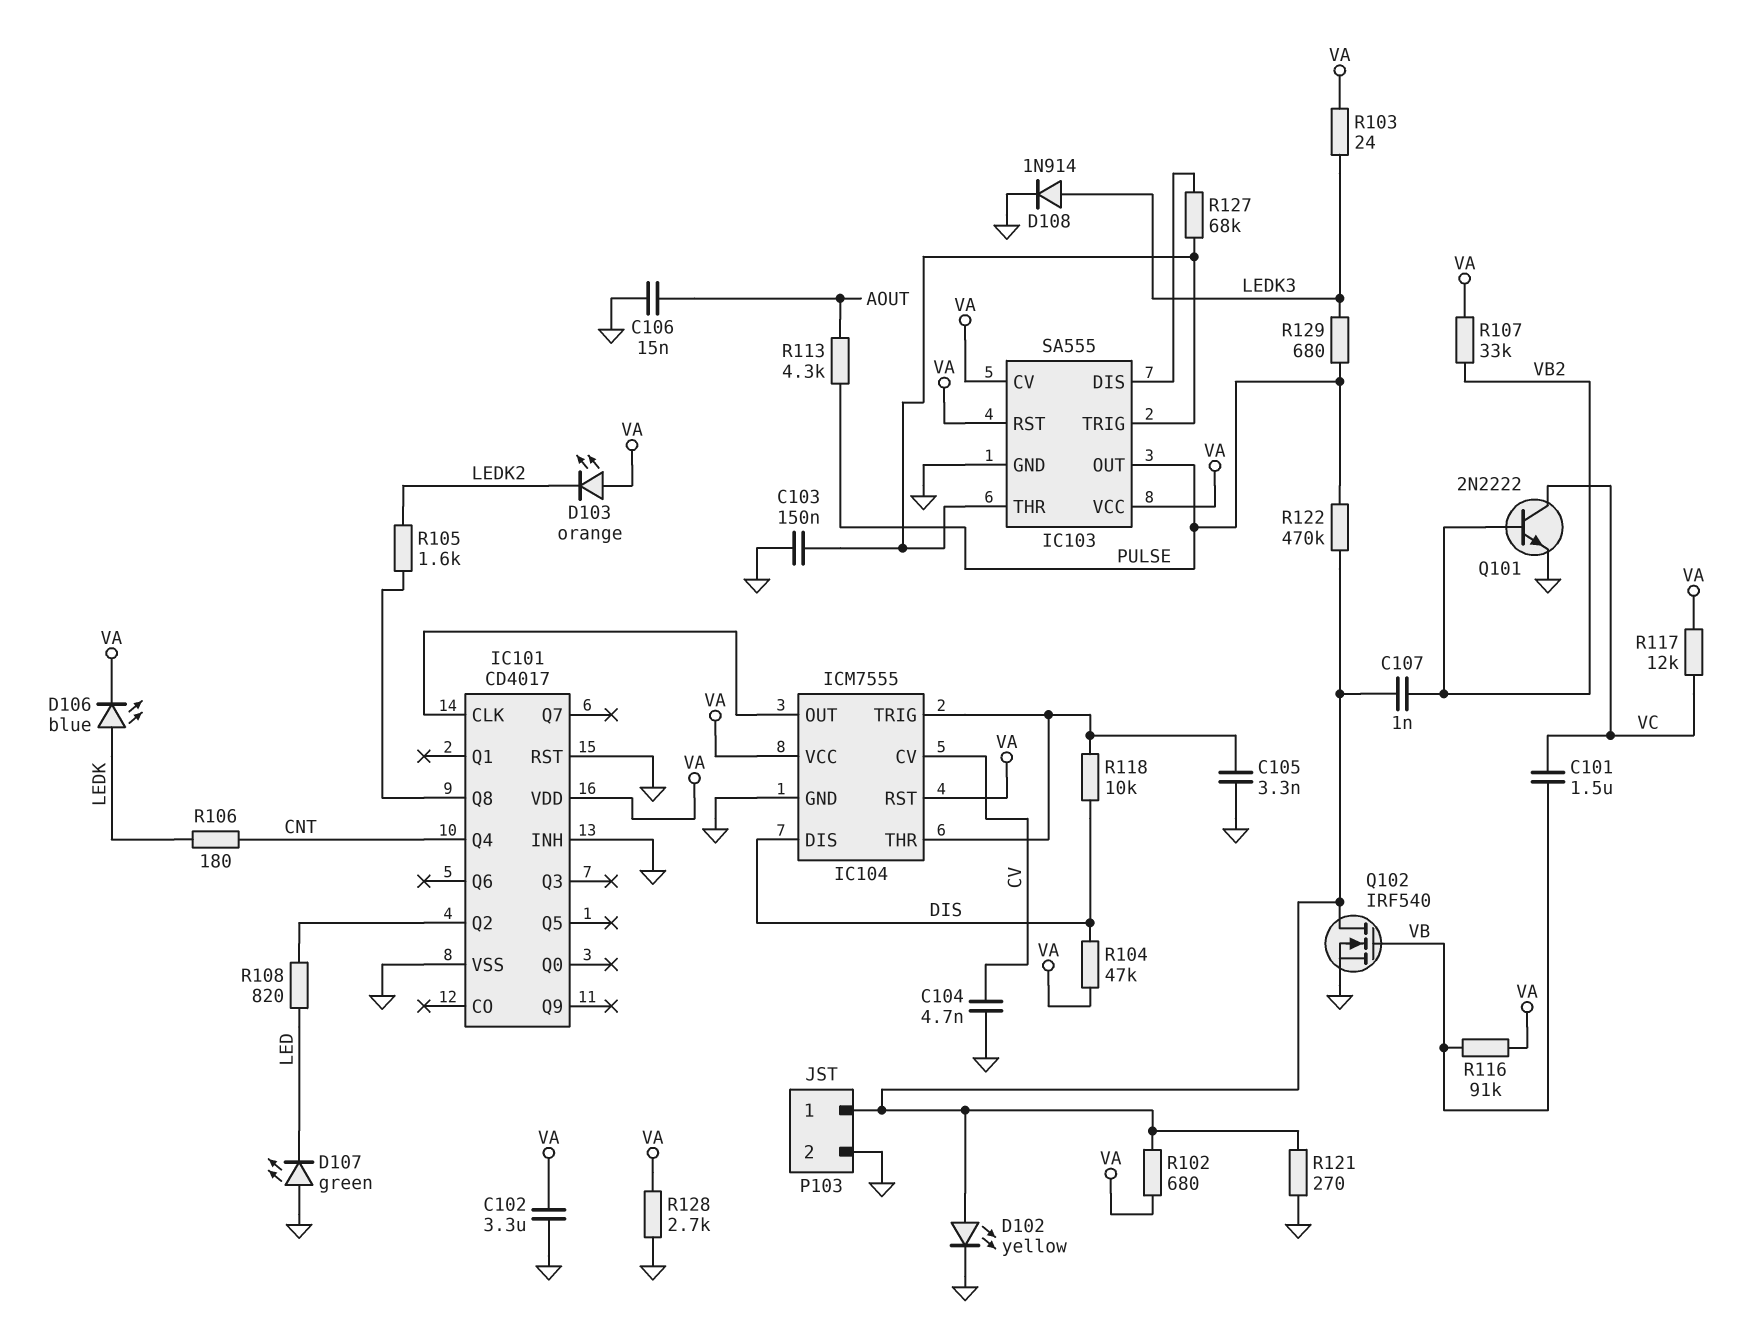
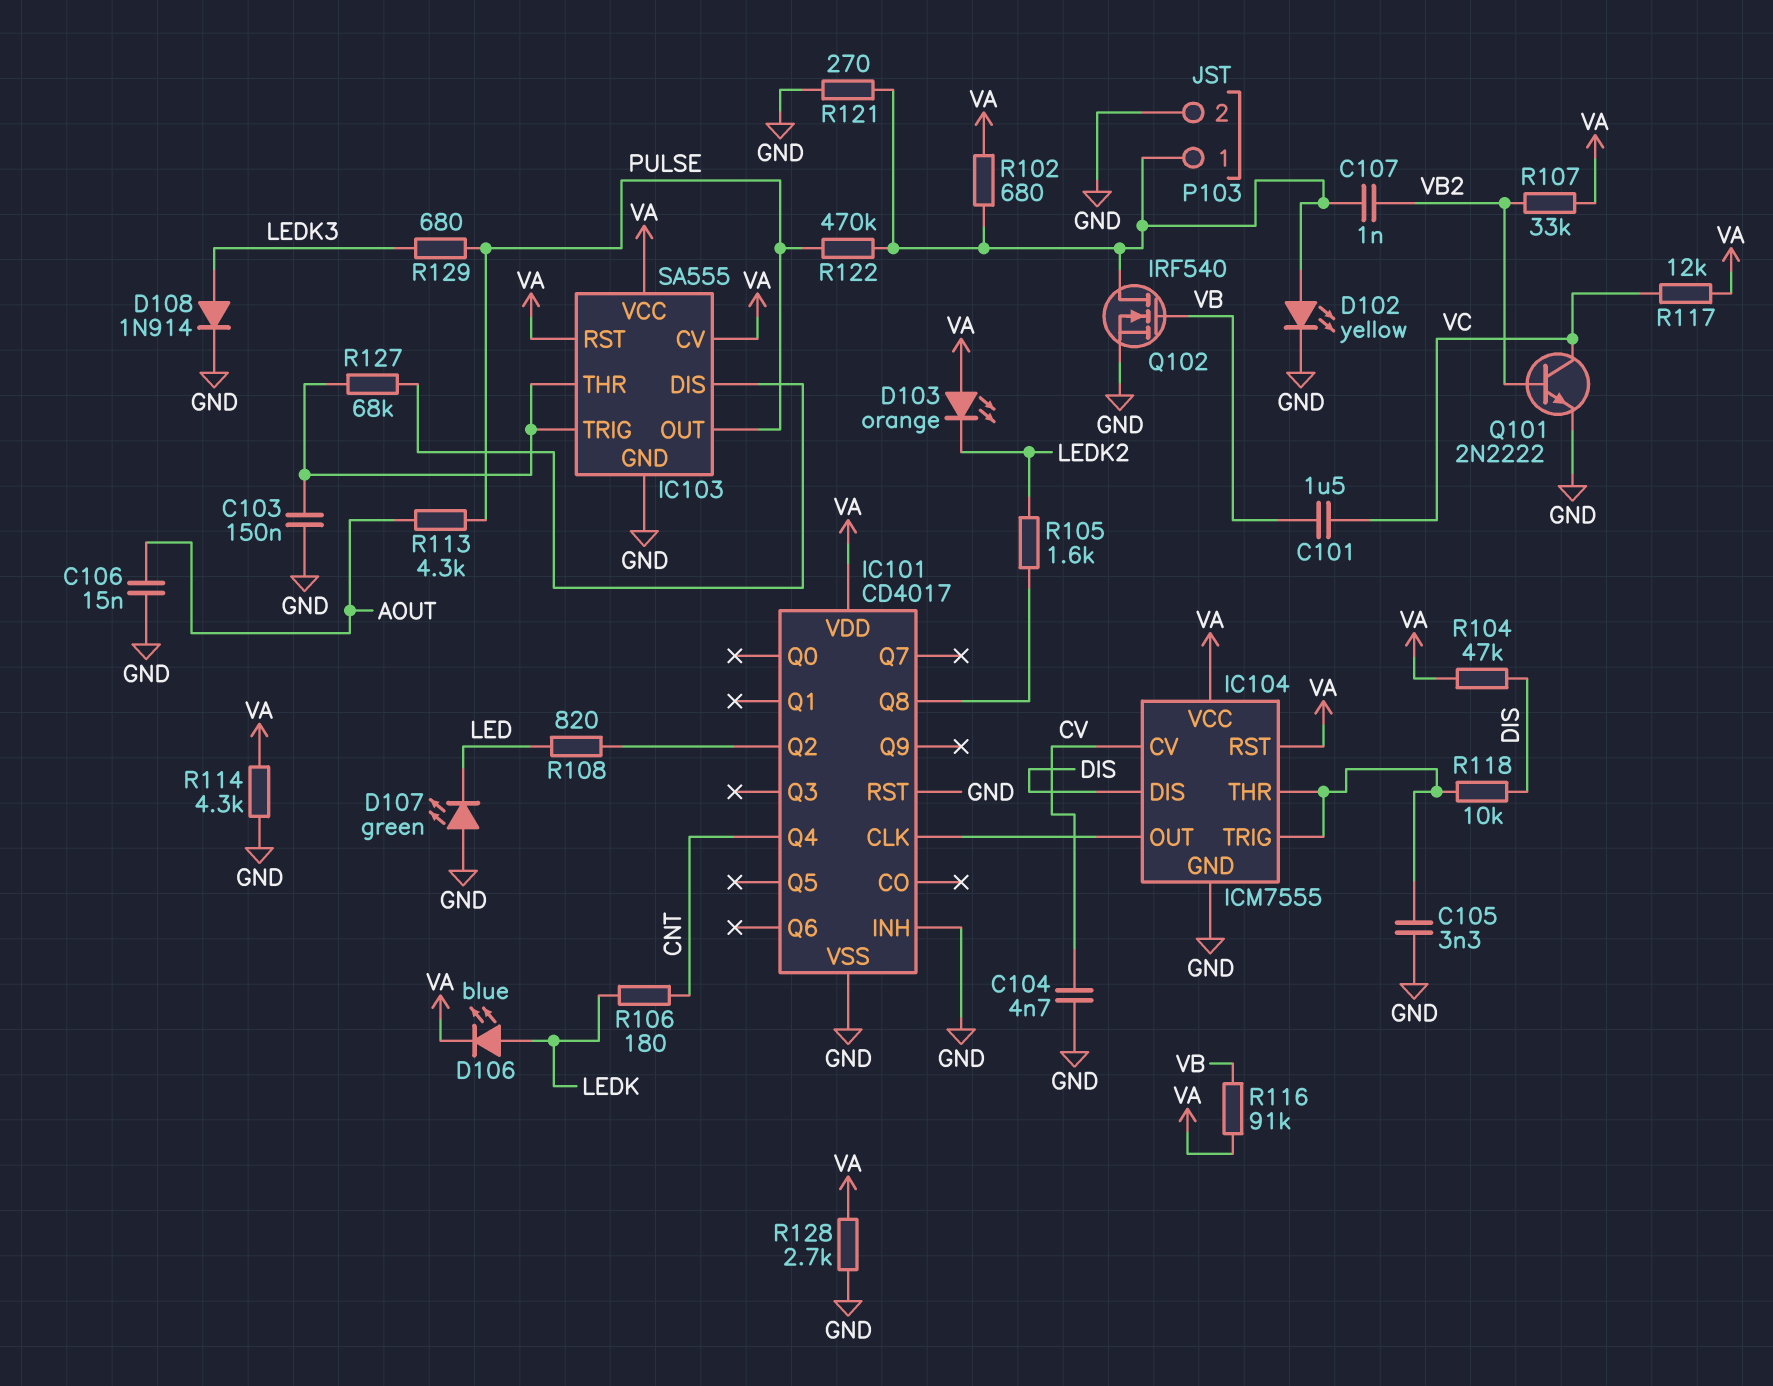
C102: 3.3uF (GND, VA) -> none
R103: 24 (LEDK3, VA) -> none
R114: none -> 4.3k (GND, VA)

